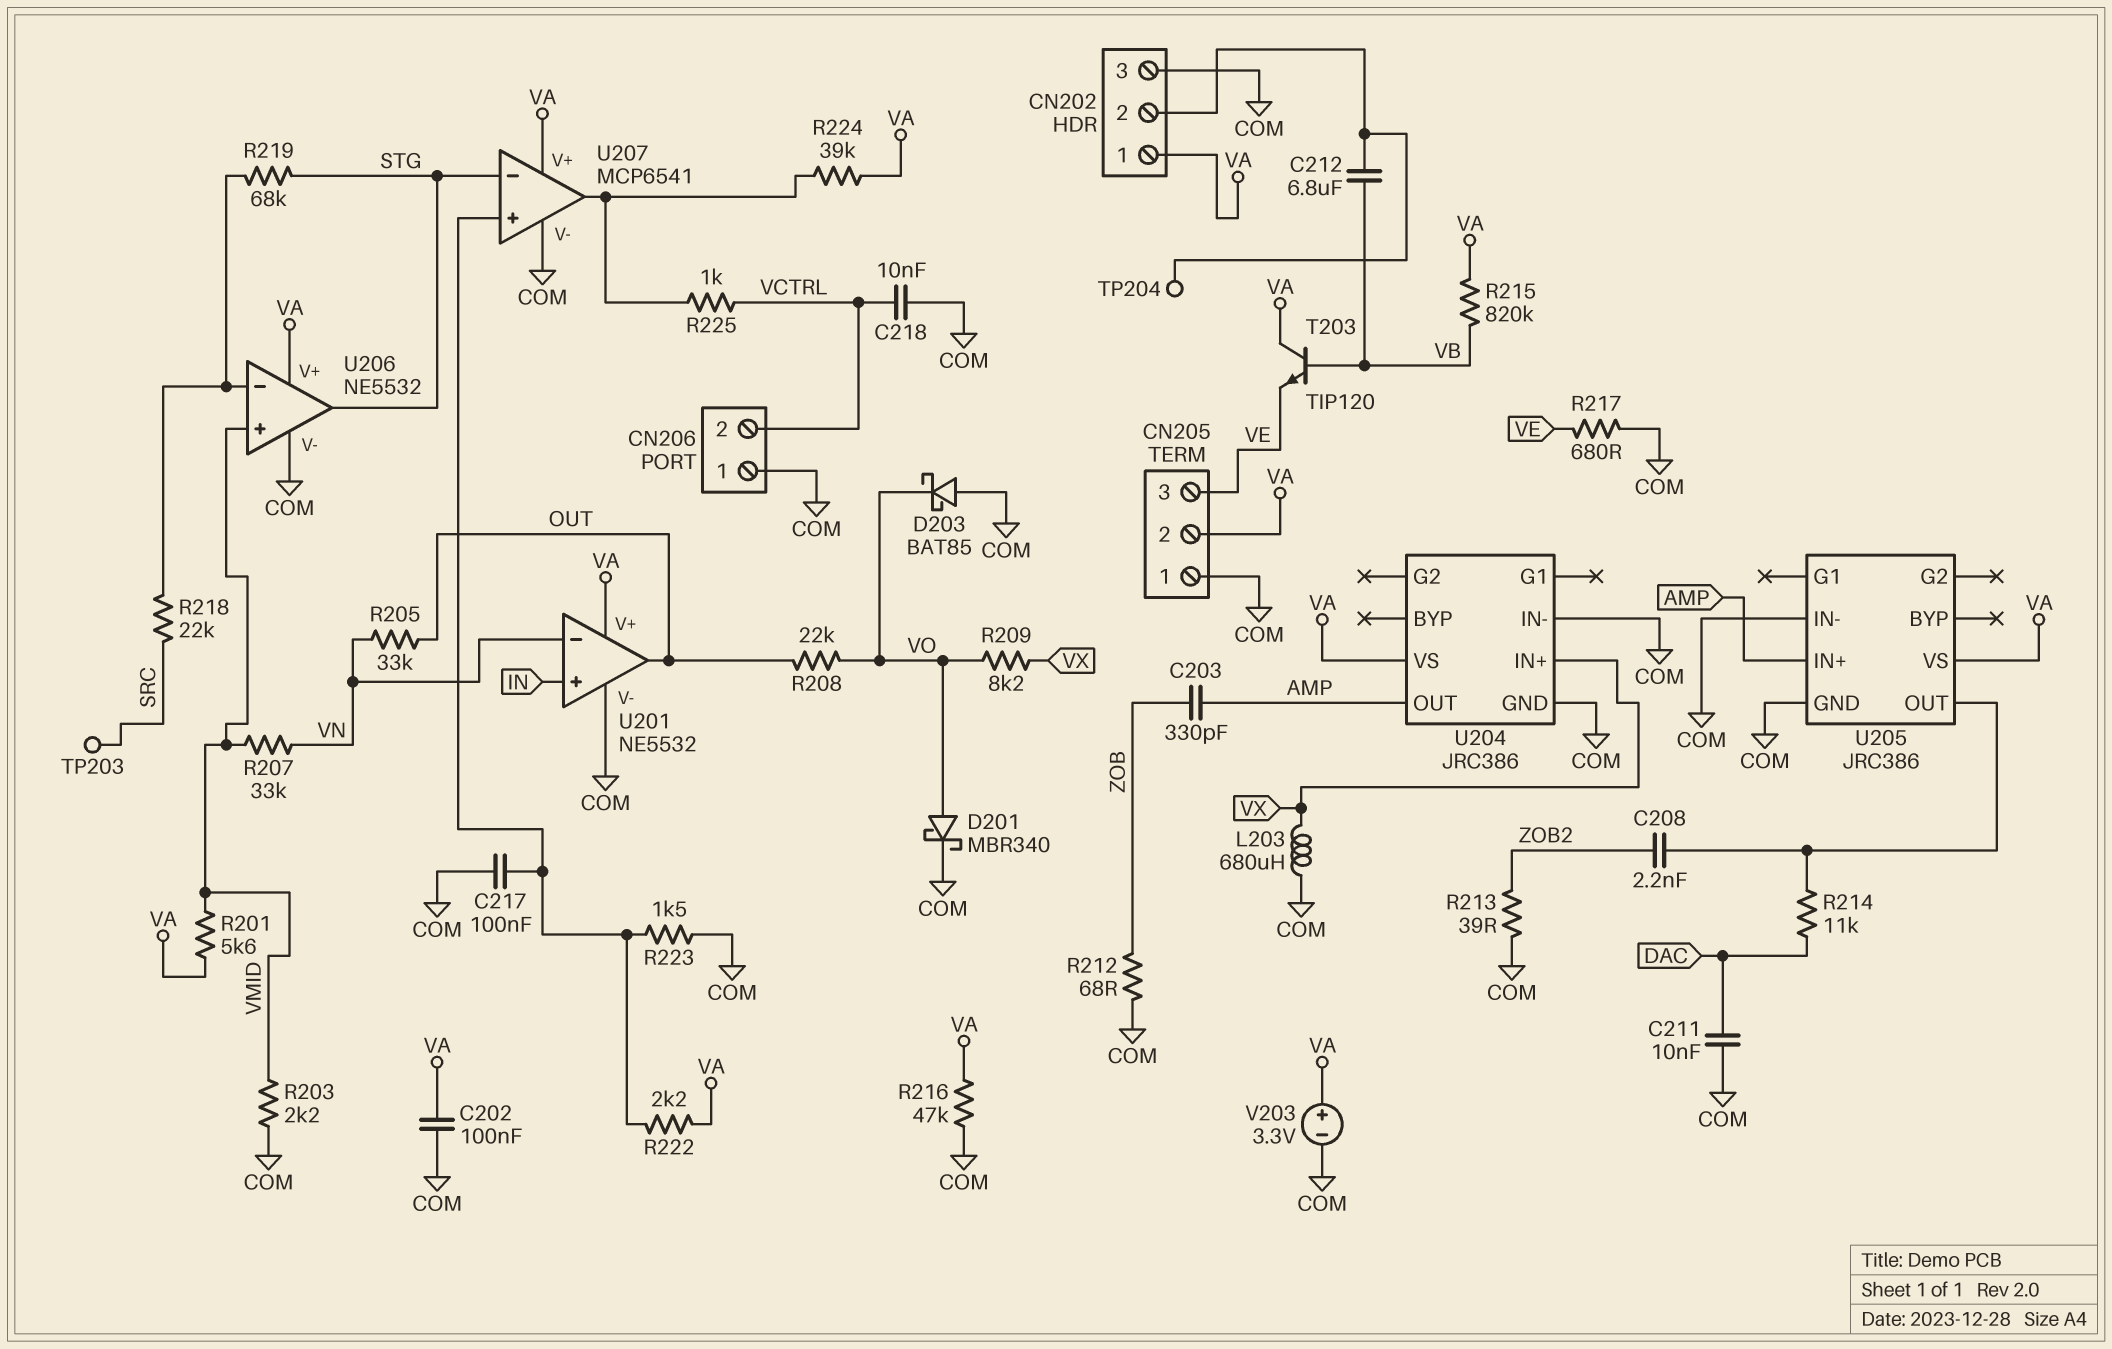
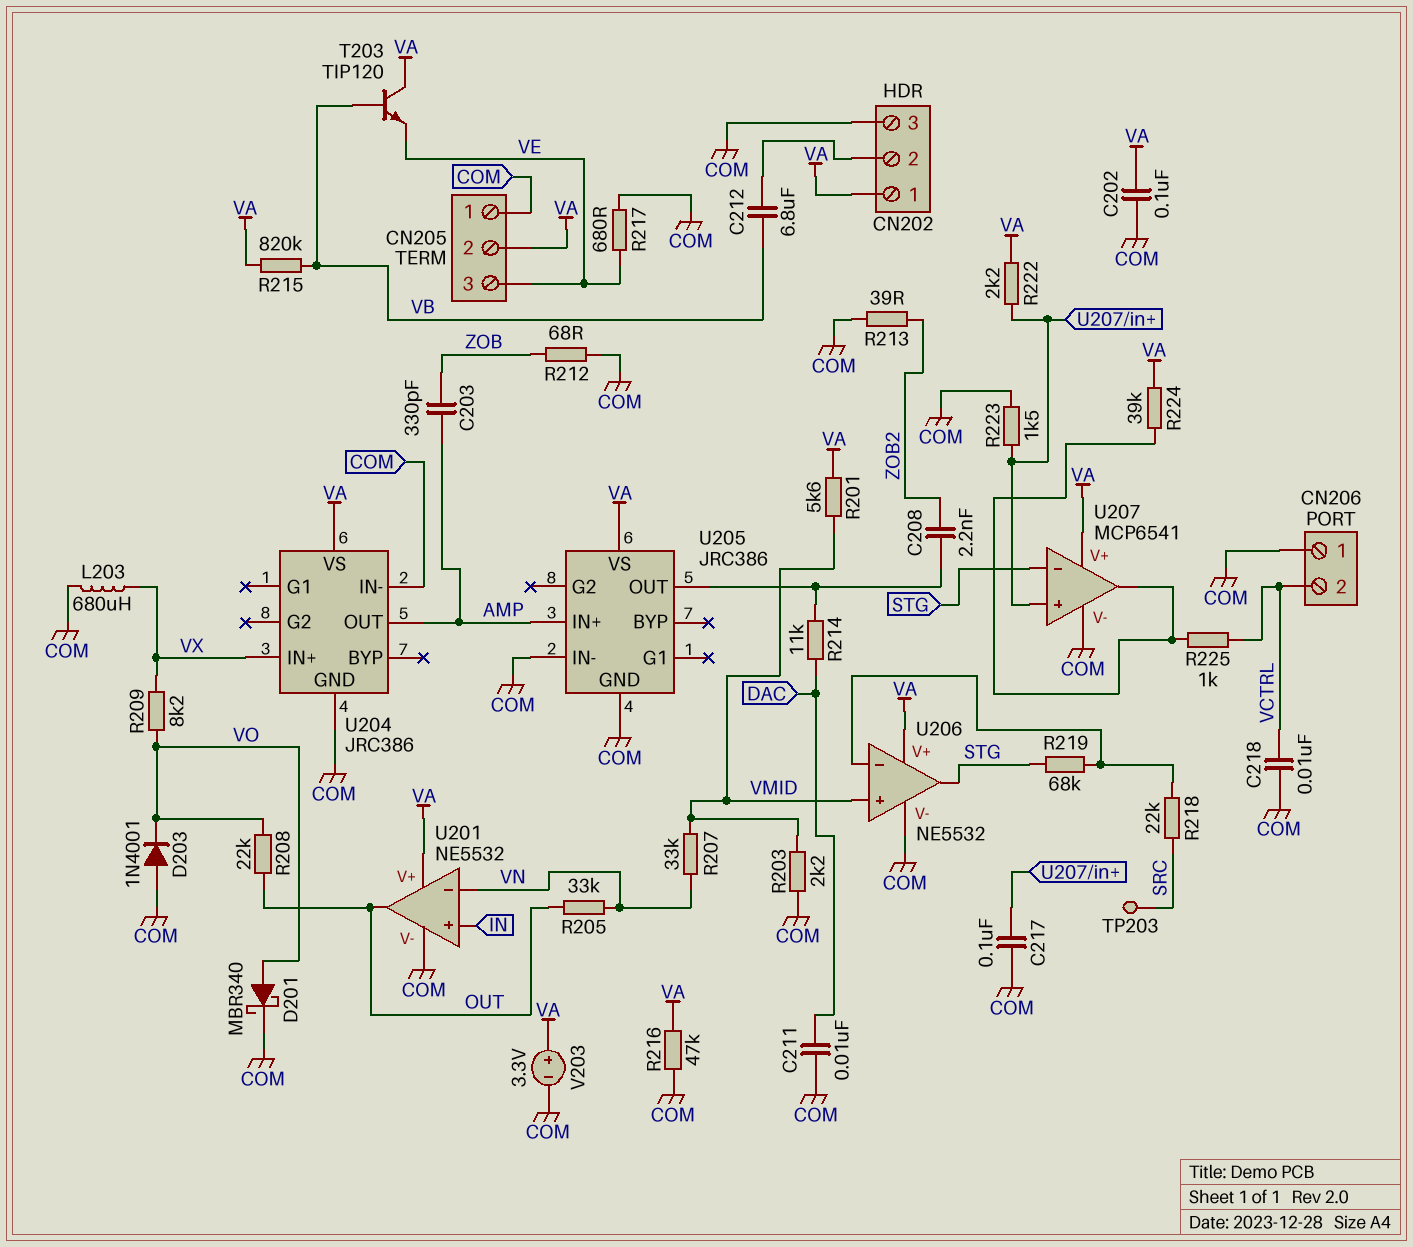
D203: schottky BAT85 (A COM, K VO) -> diode 1N4001 (A COM, K VO)
TP204: test point (CN202/2) -> none

